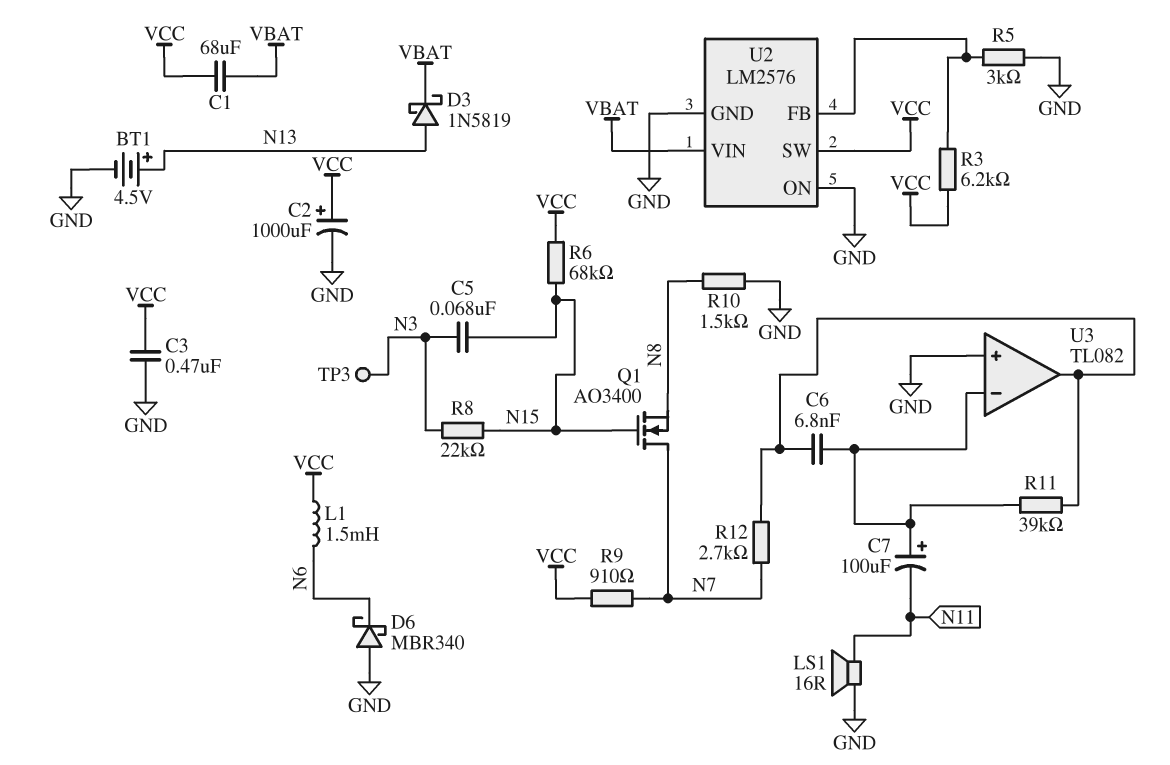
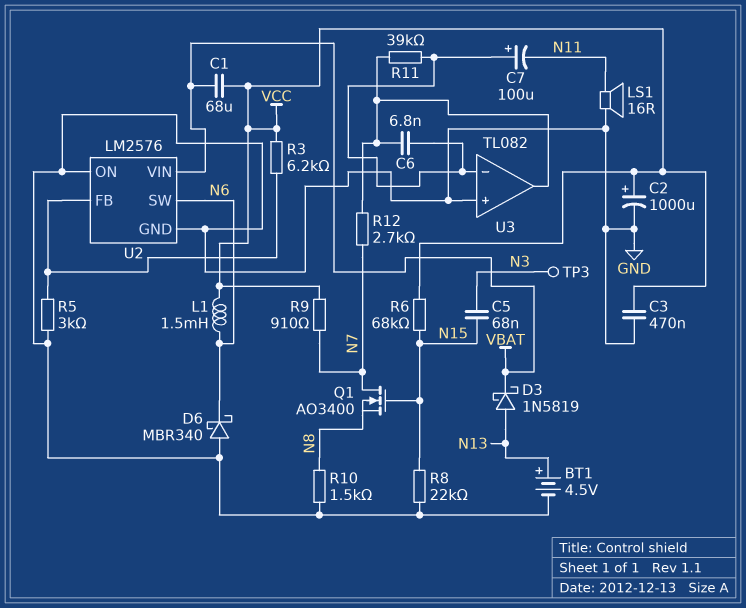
R8: 22k (N3, N15) -> 22k (GND, N15)
U2 pin SW: VCC -> N6

